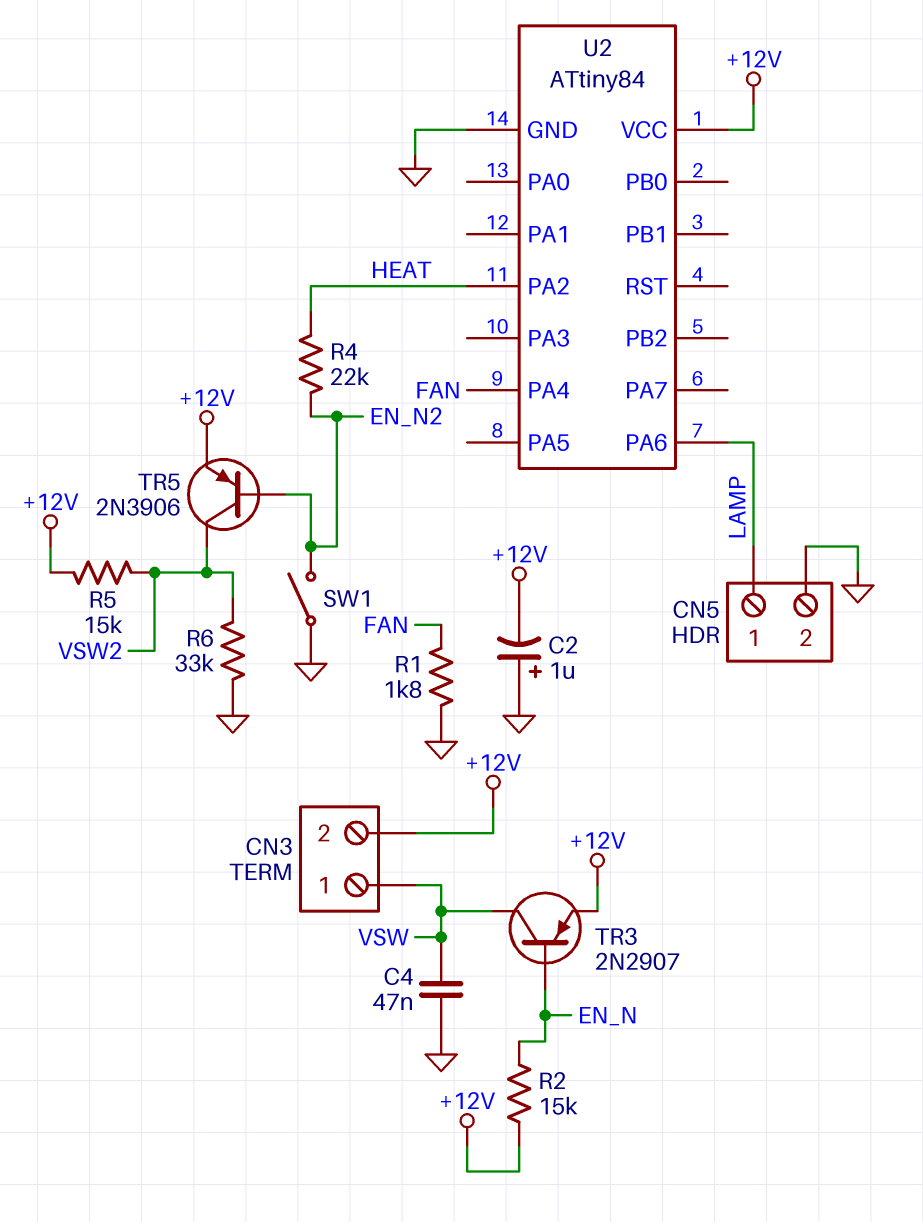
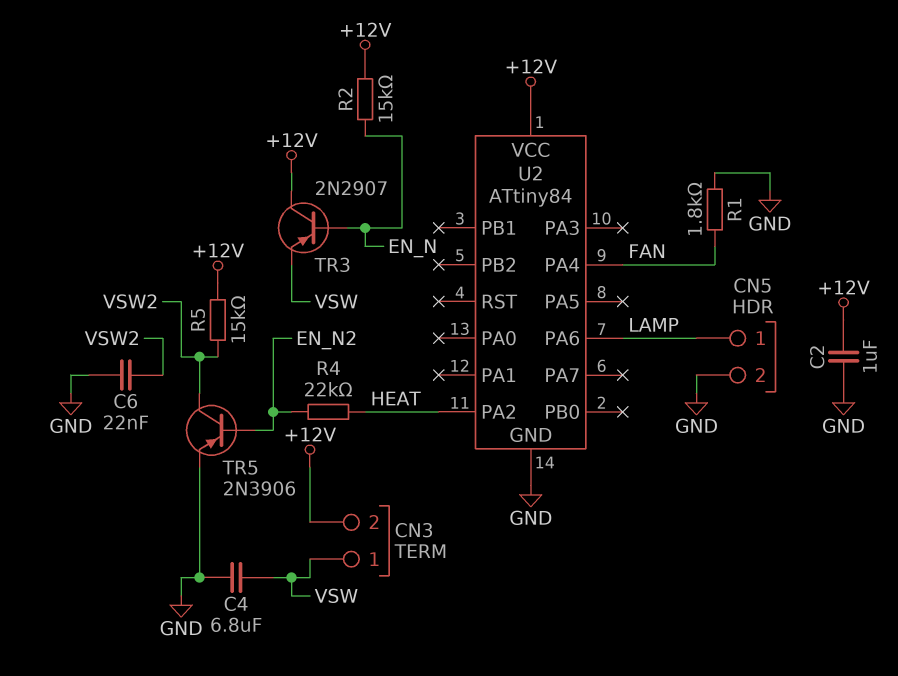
C2: 1uF (plus GND, minus +12V) -> 1uF (+12V, GND)
C4: 47nF (GND, VSW) -> 6.8uF (GND, VSW)
C6: none -> 22nF (GND, VSW2)
R6: 33k (GND, VSW2) -> none
SW1: switch (EN_N2, GND) -> none
TR3: PNP 2N2907 (B EN_N, C VSW, E +12V) -> PNP 2N2907 (B EN_N, C +12V, E VSW)
TR5: PNP 2N3906 (B EN_N2, C VSW2, E +12V) -> PNP 2N3906 (B EN_N2, C VSW2, E GND)

